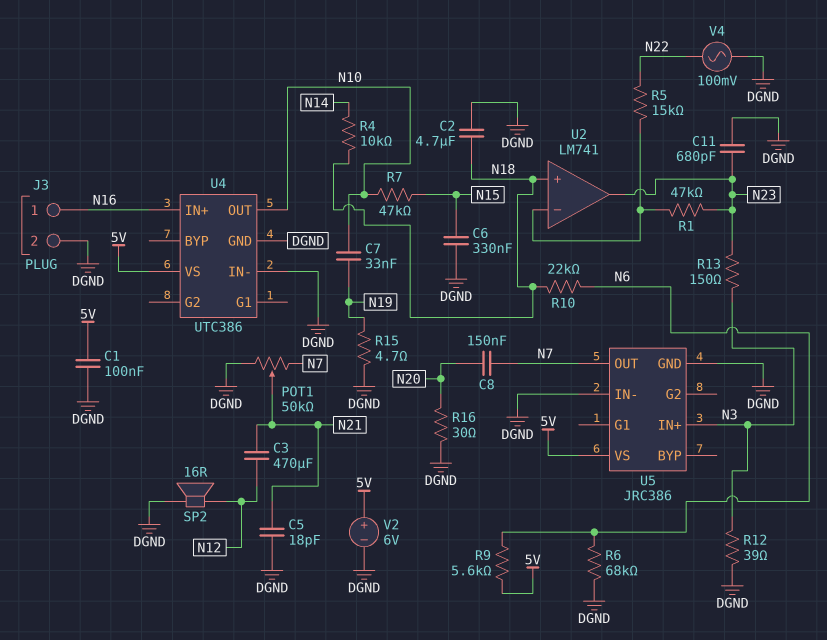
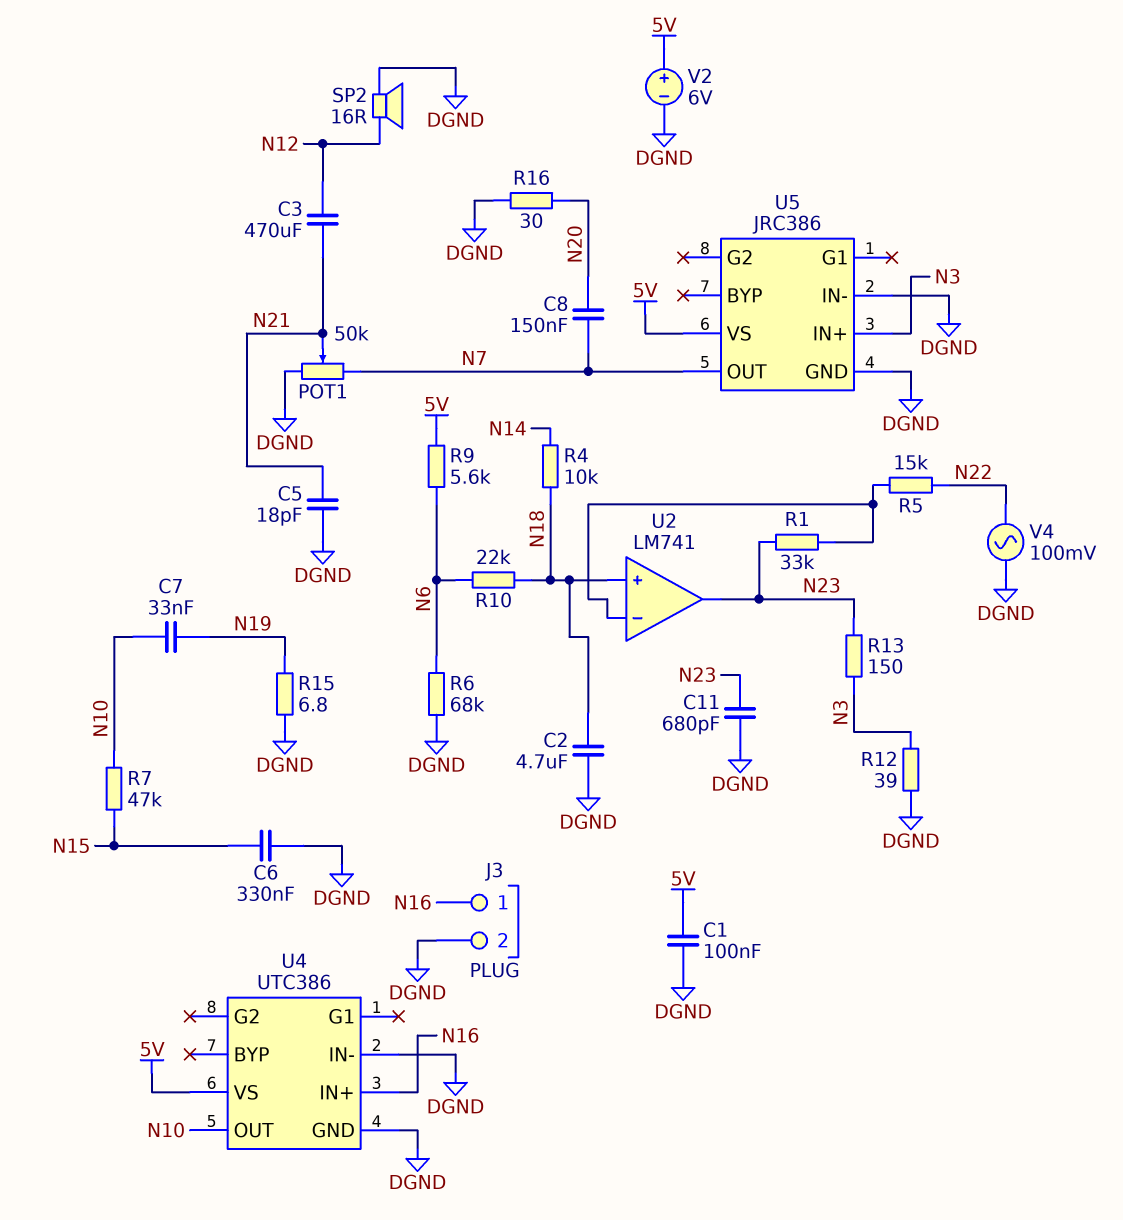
R1: 47k (N23, U2/in-) -> 33k (N23, U2/in-)
R15: 4.7 (DGND, N19) -> 6.8 (DGND, N19)

